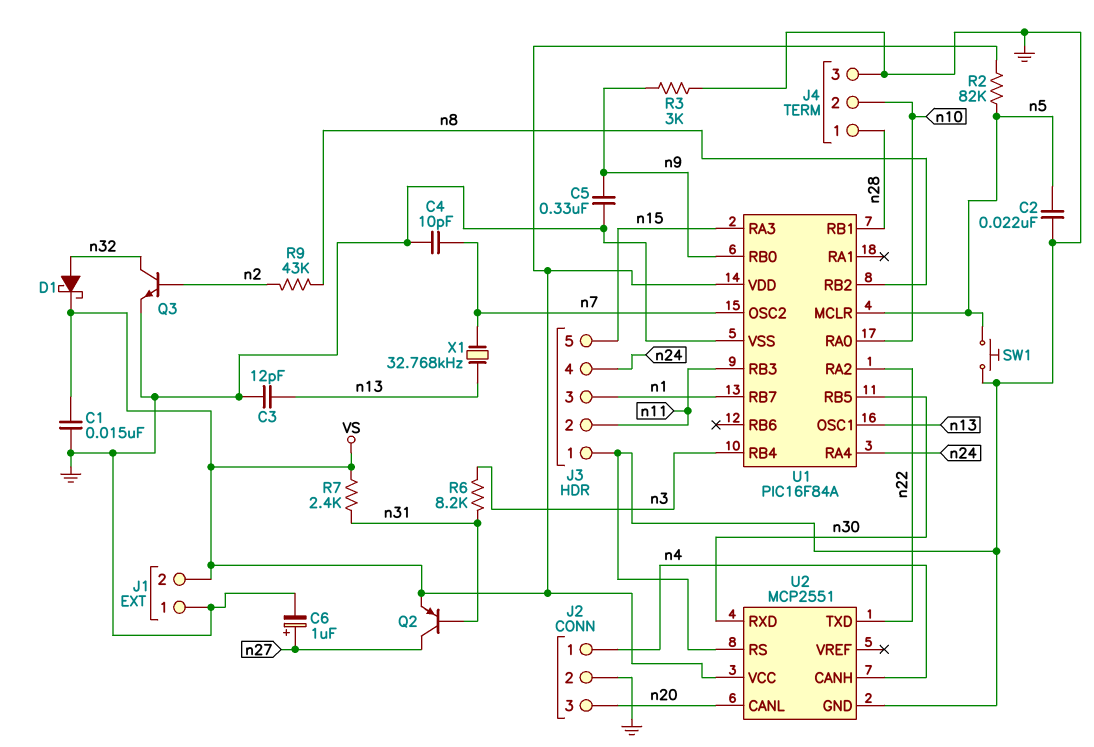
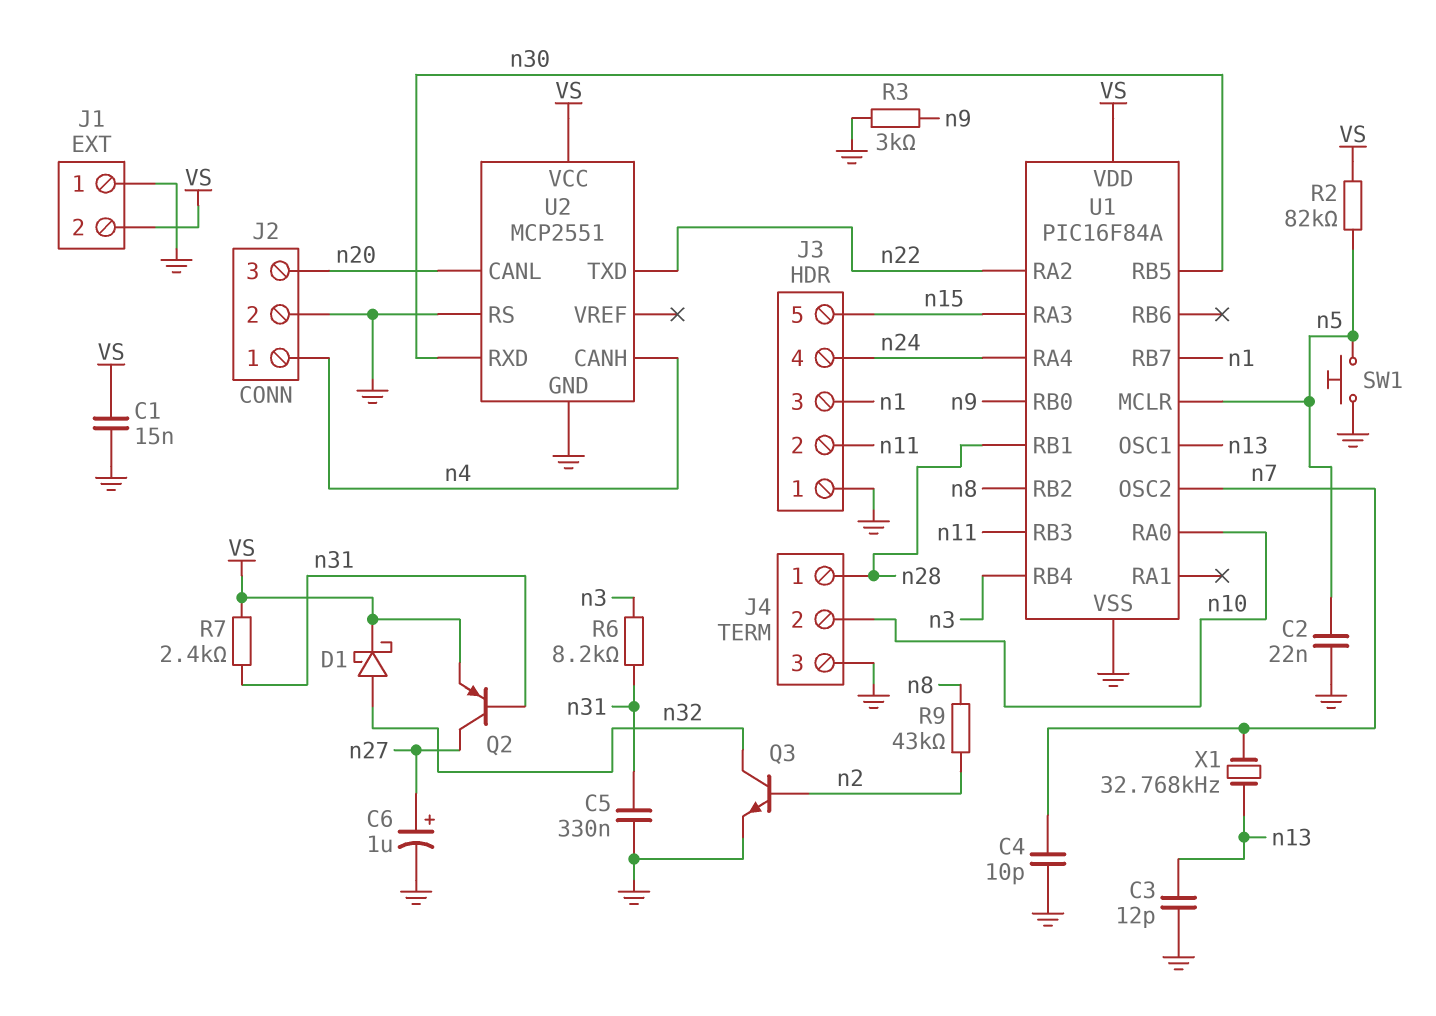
C5: 330nF (GND, n9) -> 330nF (GND, n31)

